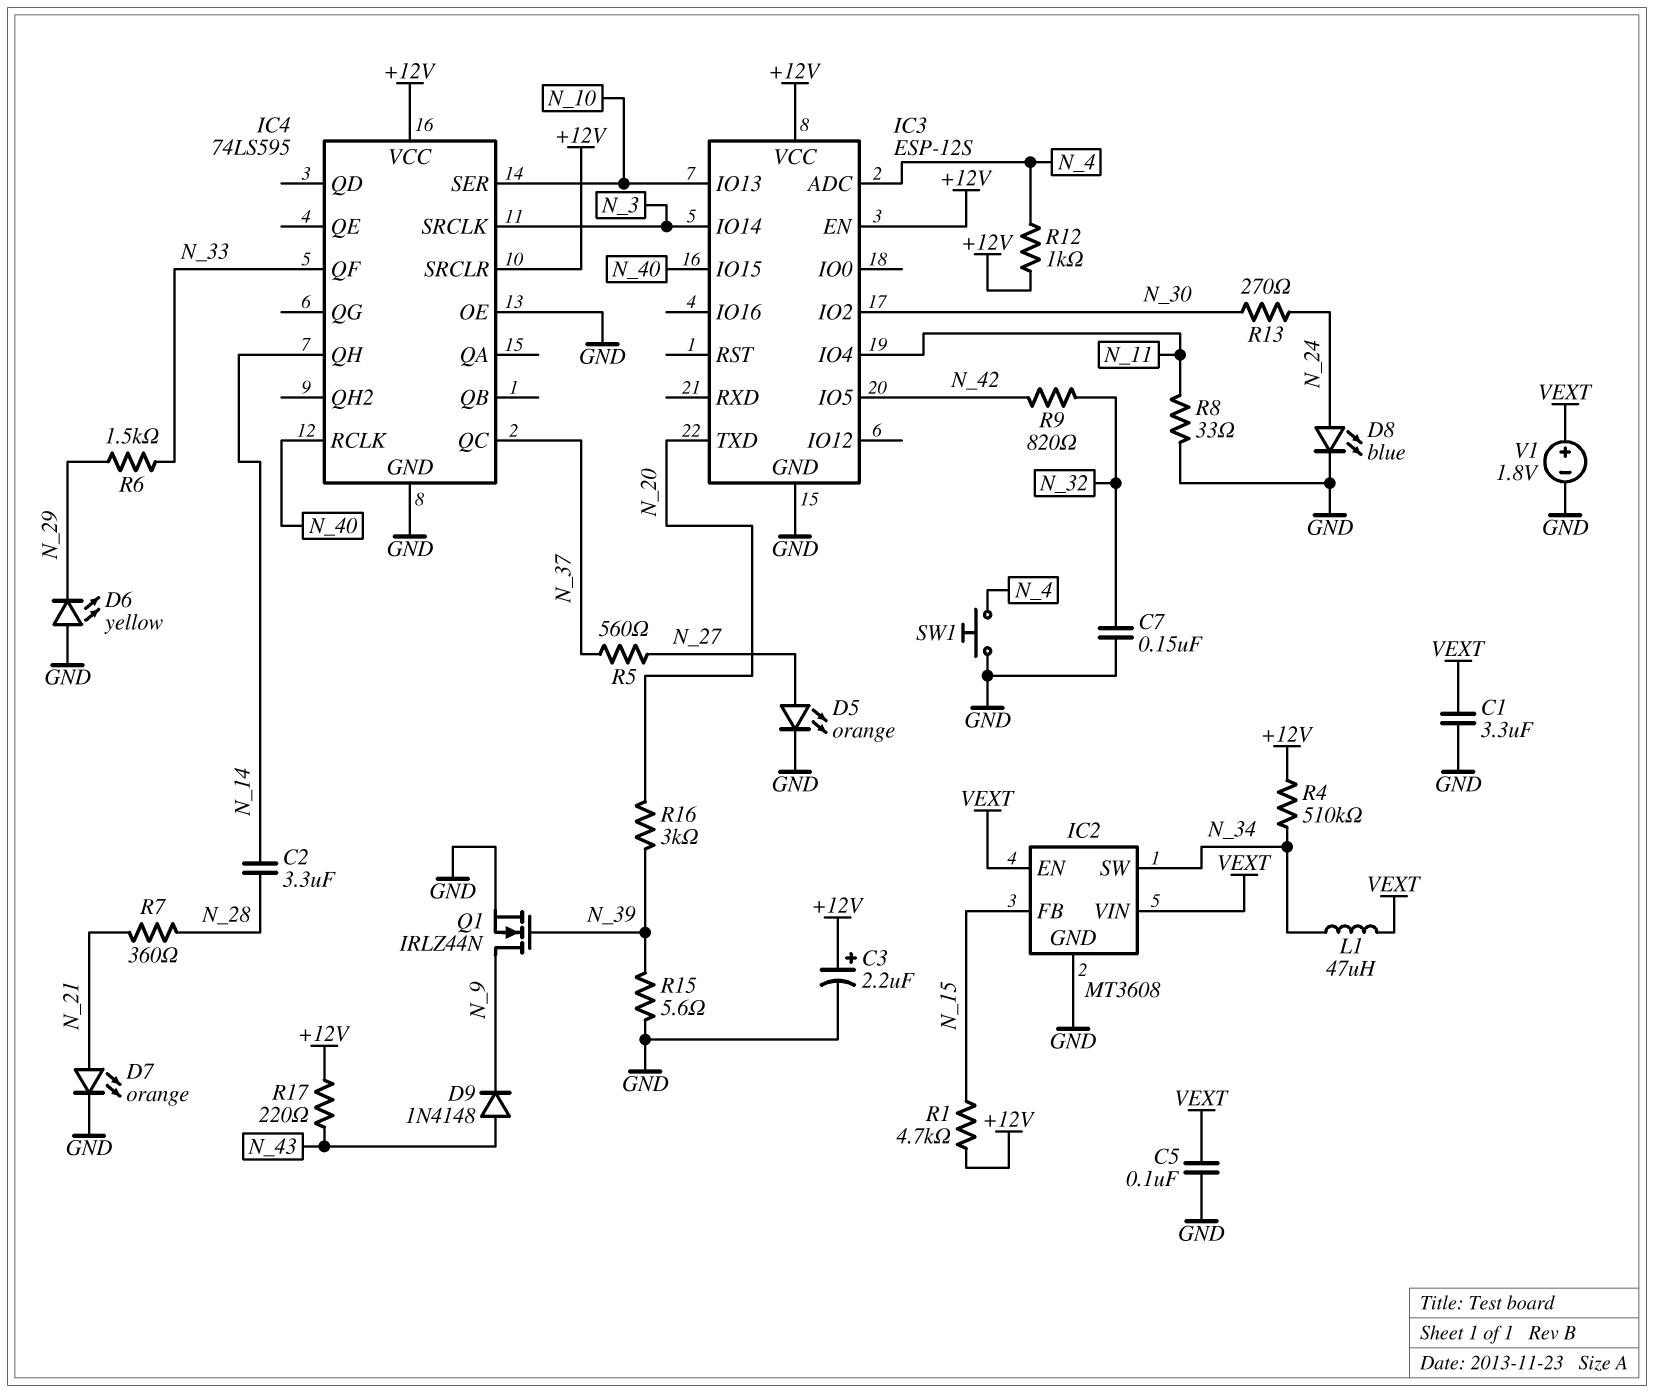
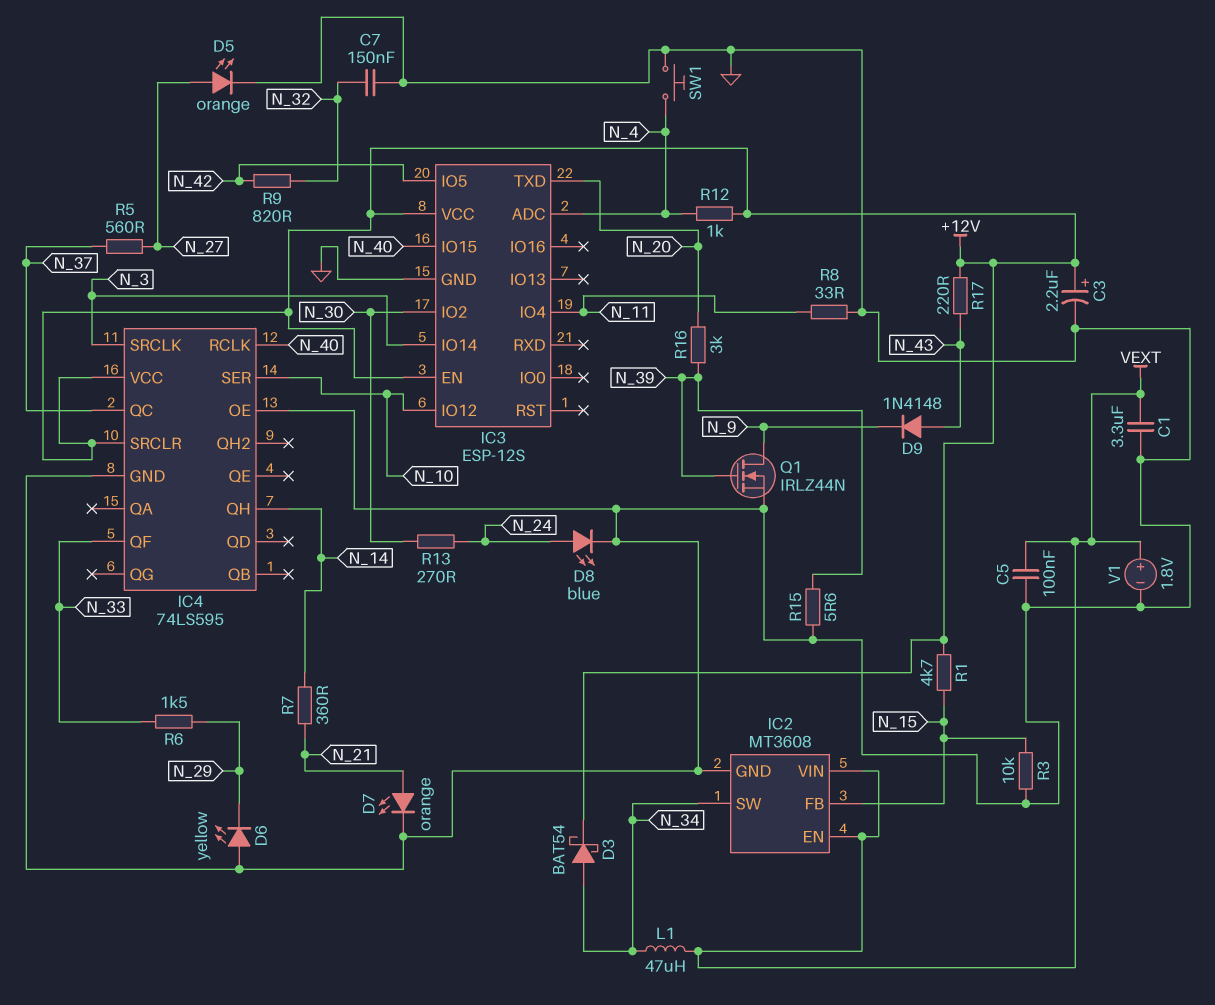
C2: 3.3uF (N_14, N_28) -> none
D3: none -> schottky BAT54 (A N_34, K +12V)
IC3 pin IO12: none -> N_10
IC3 pin IO13: N_10 -> none
R3: none -> 10k (GND, N_15)
R4: 510k (+12V, N_34) -> none
R7: 360 (N_21, N_28) -> 360 (N_14, N_21)

